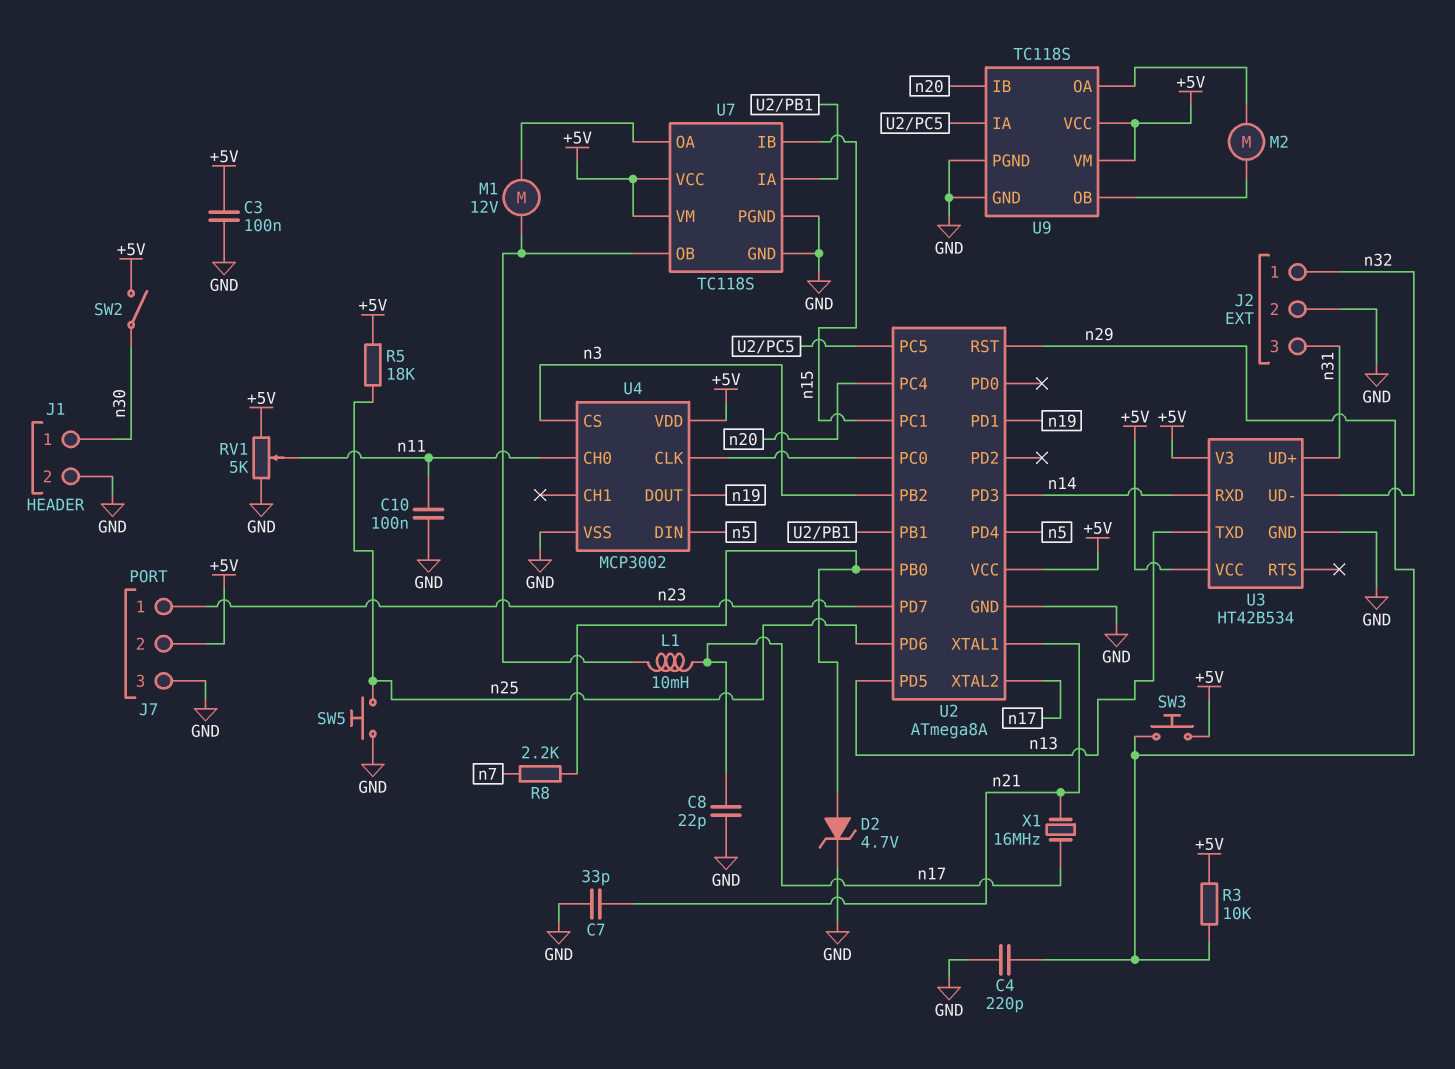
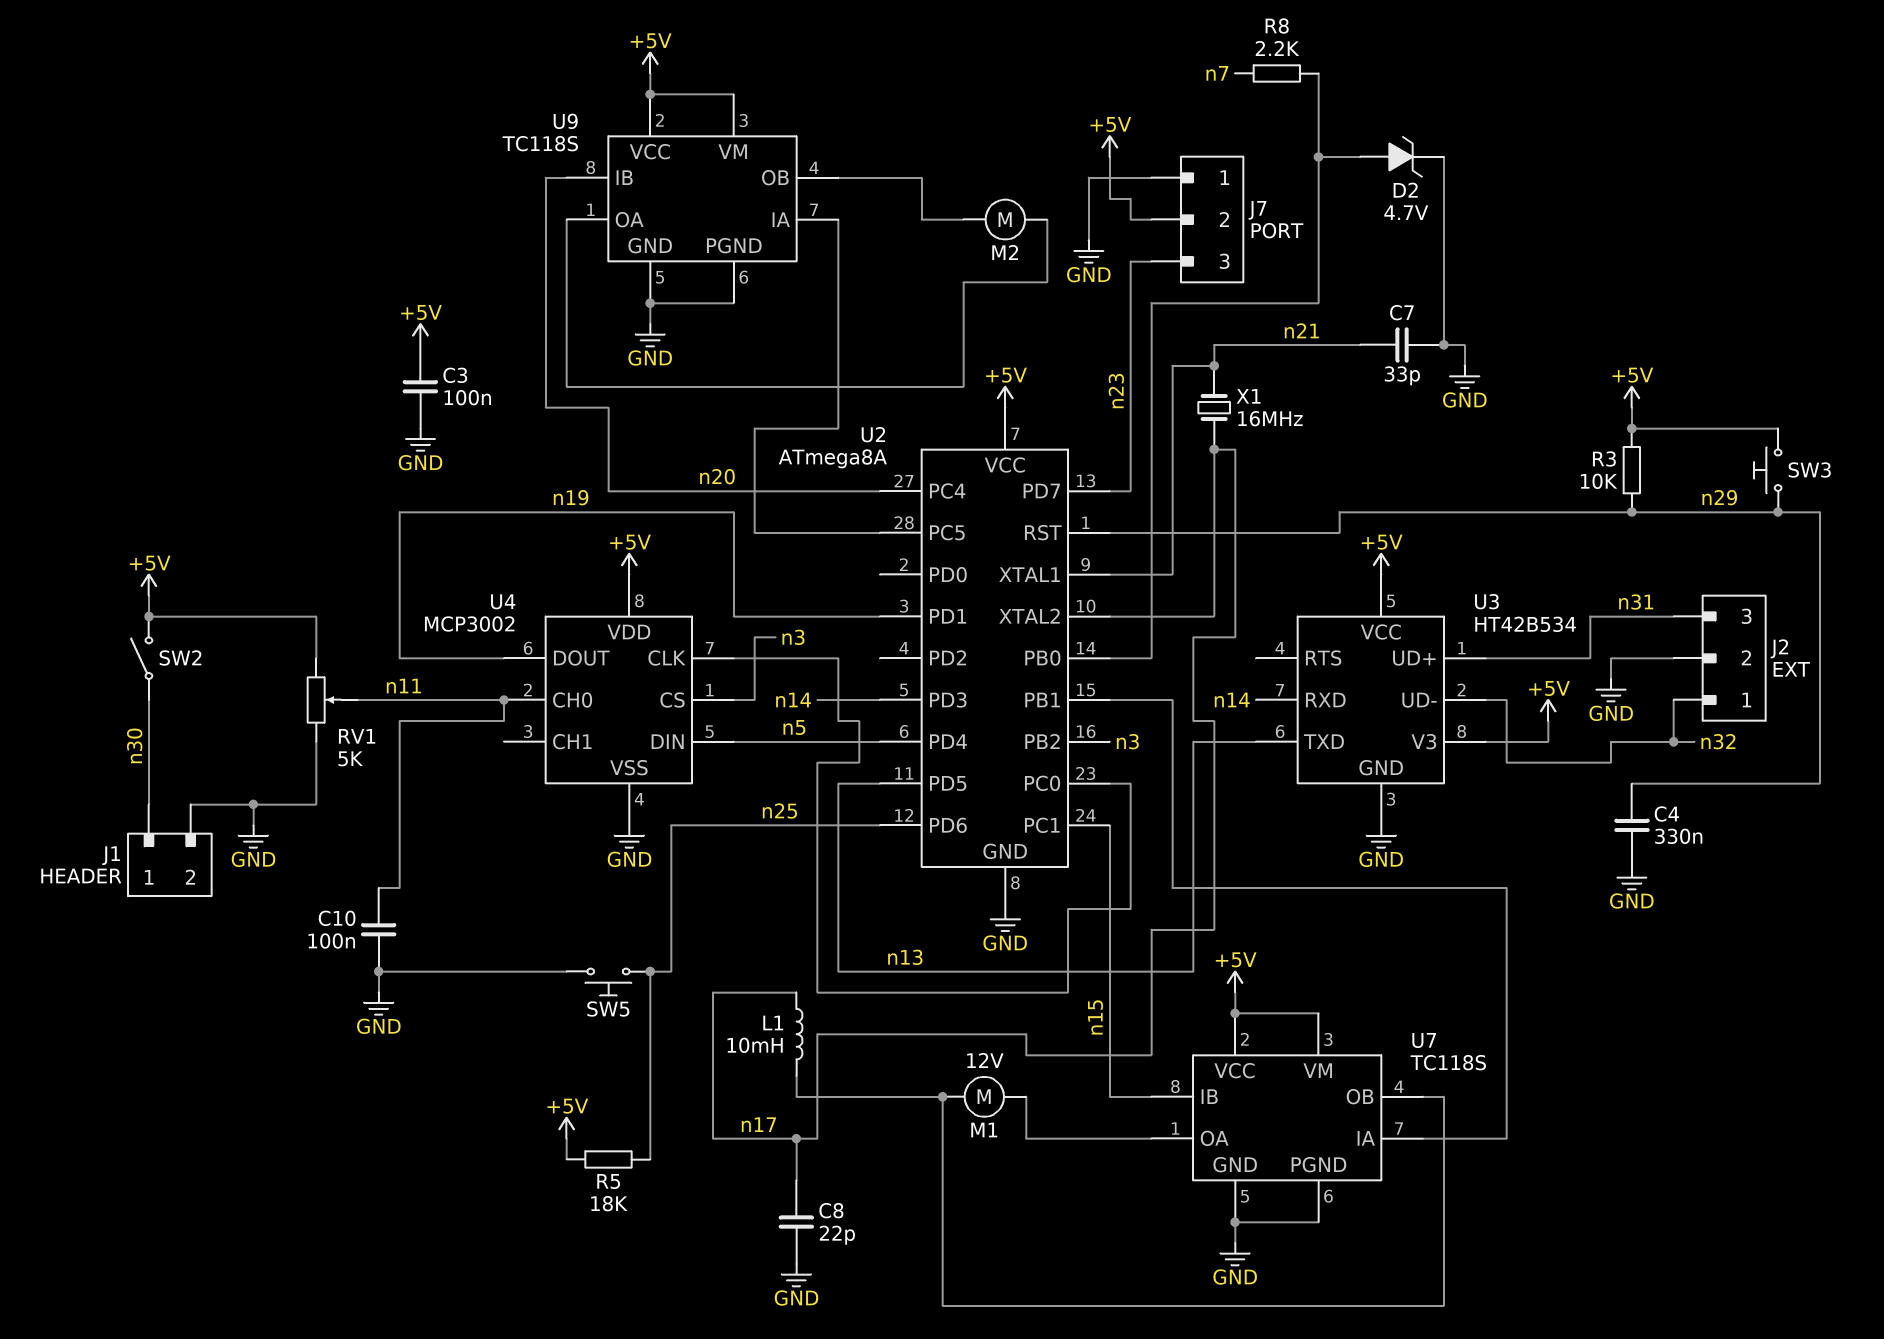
C4: 220pF (GND, n29) -> 330nF (GND, n29)
J7 pin 1: n23 -> GND
J7 pin 3: GND -> n23

